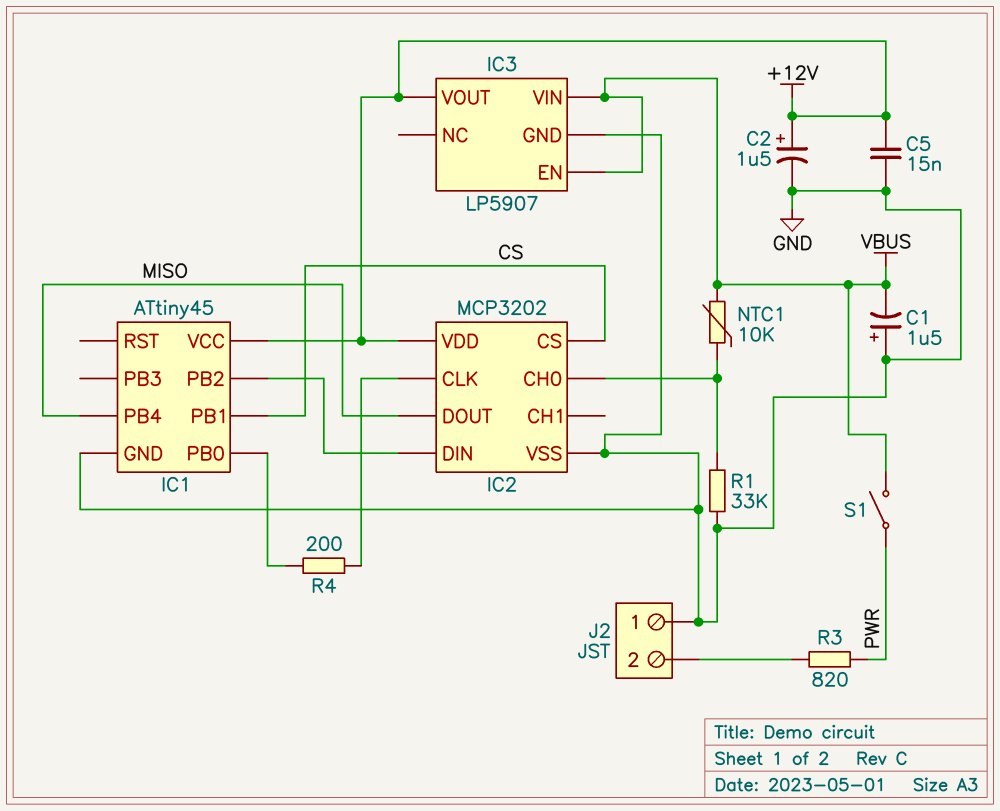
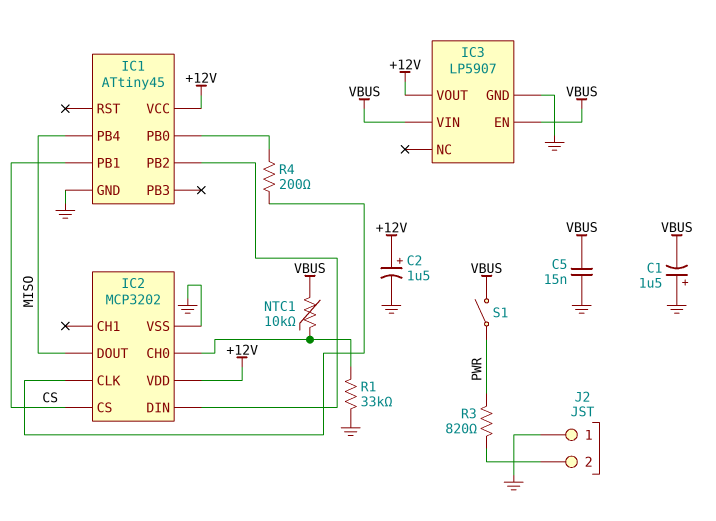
C5: 15nF (+12V, GND) -> 15nF (GND, VBUS)

